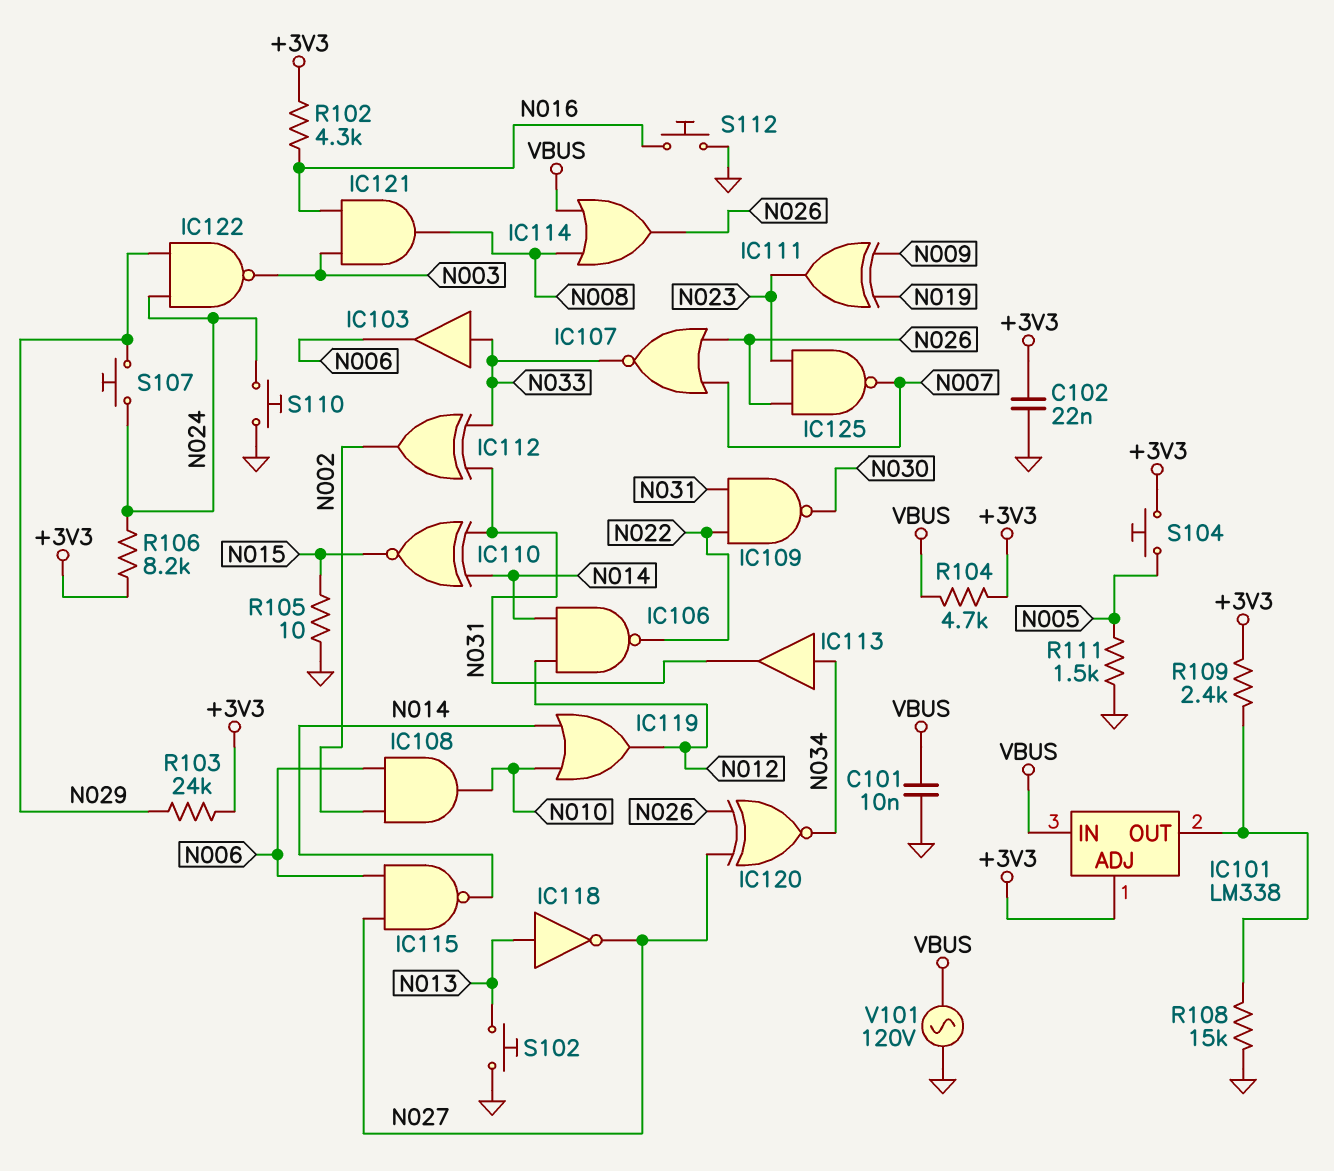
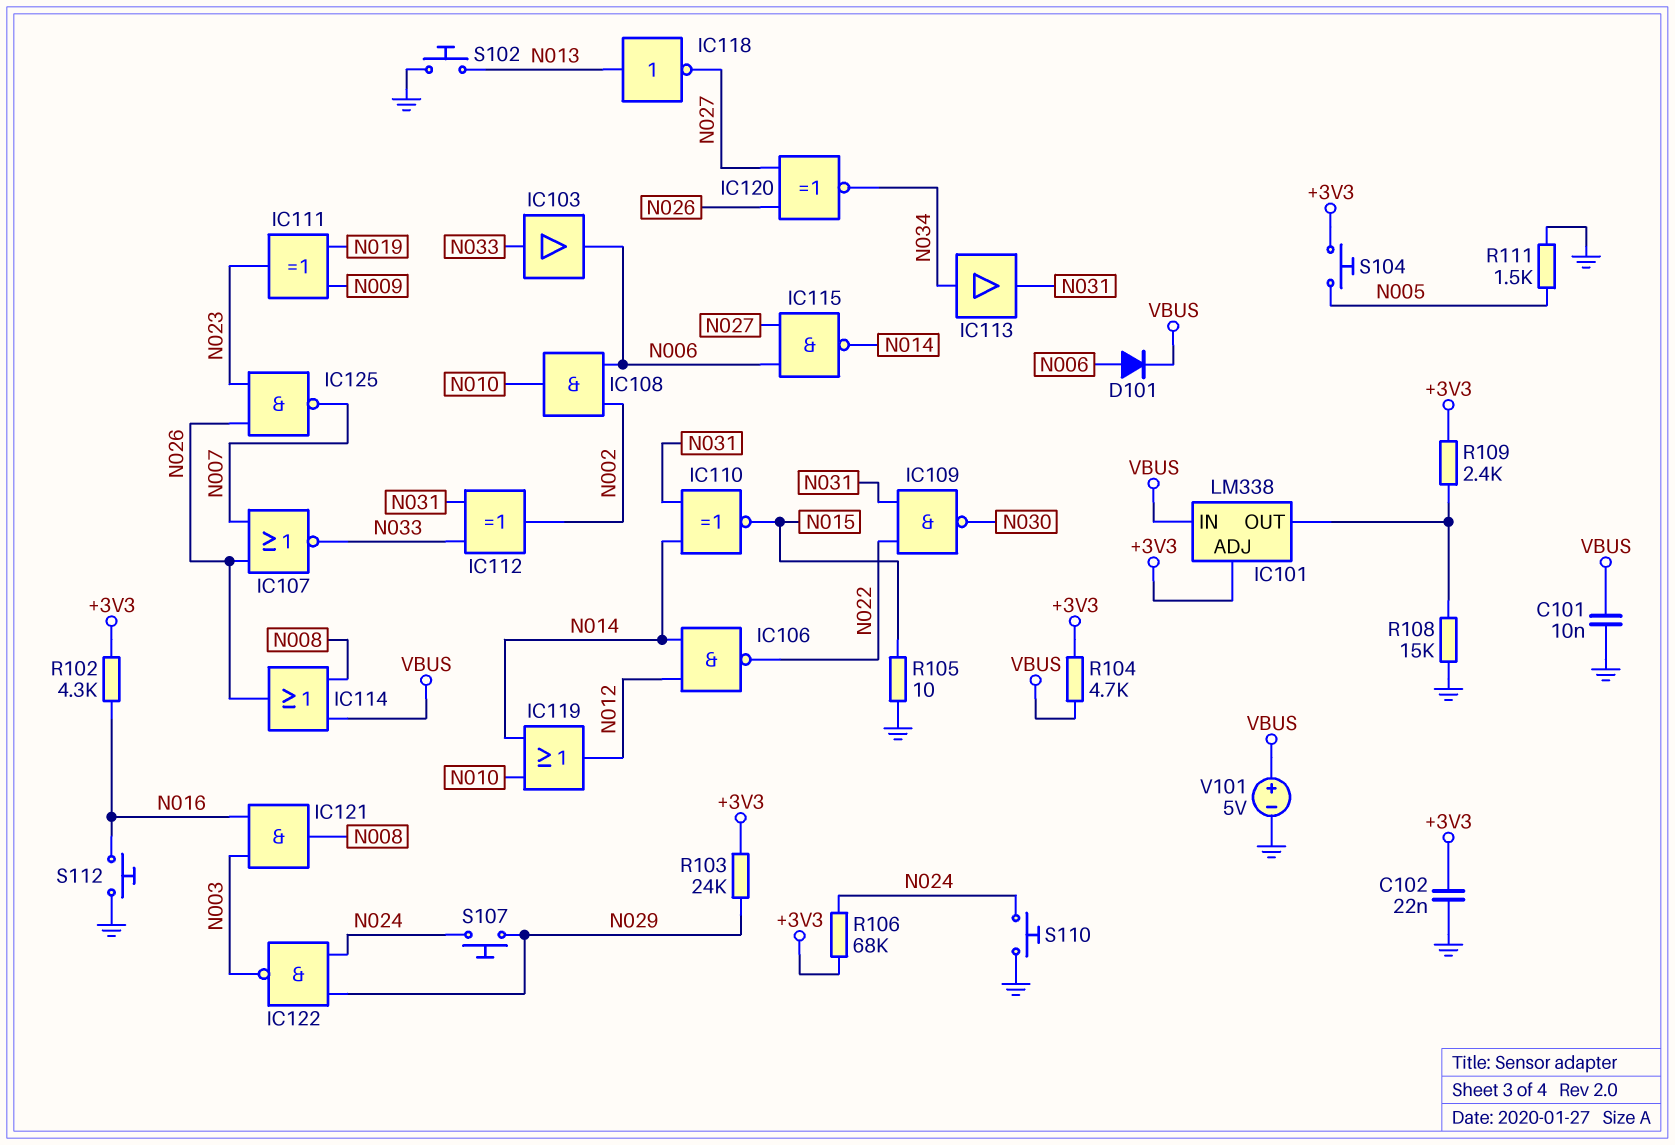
D101: none -> diode (A N006, K VBUS)
R106: 8.2k (+3V3, N024) -> 68k (+3V3, N024)
V101: AC 120V (GND, VBUS) -> 5V (plus VBUS, minus GND)

